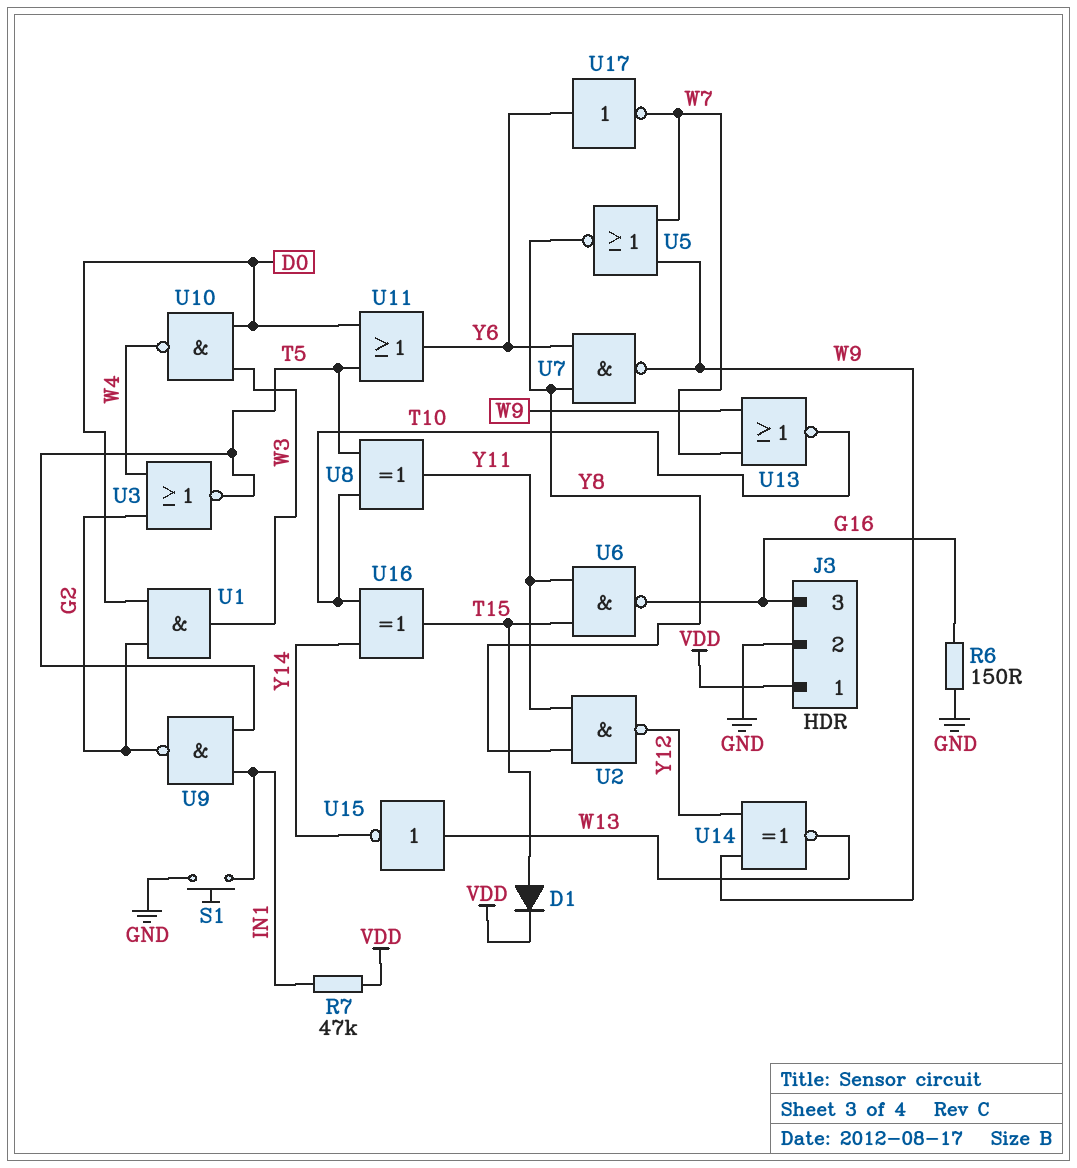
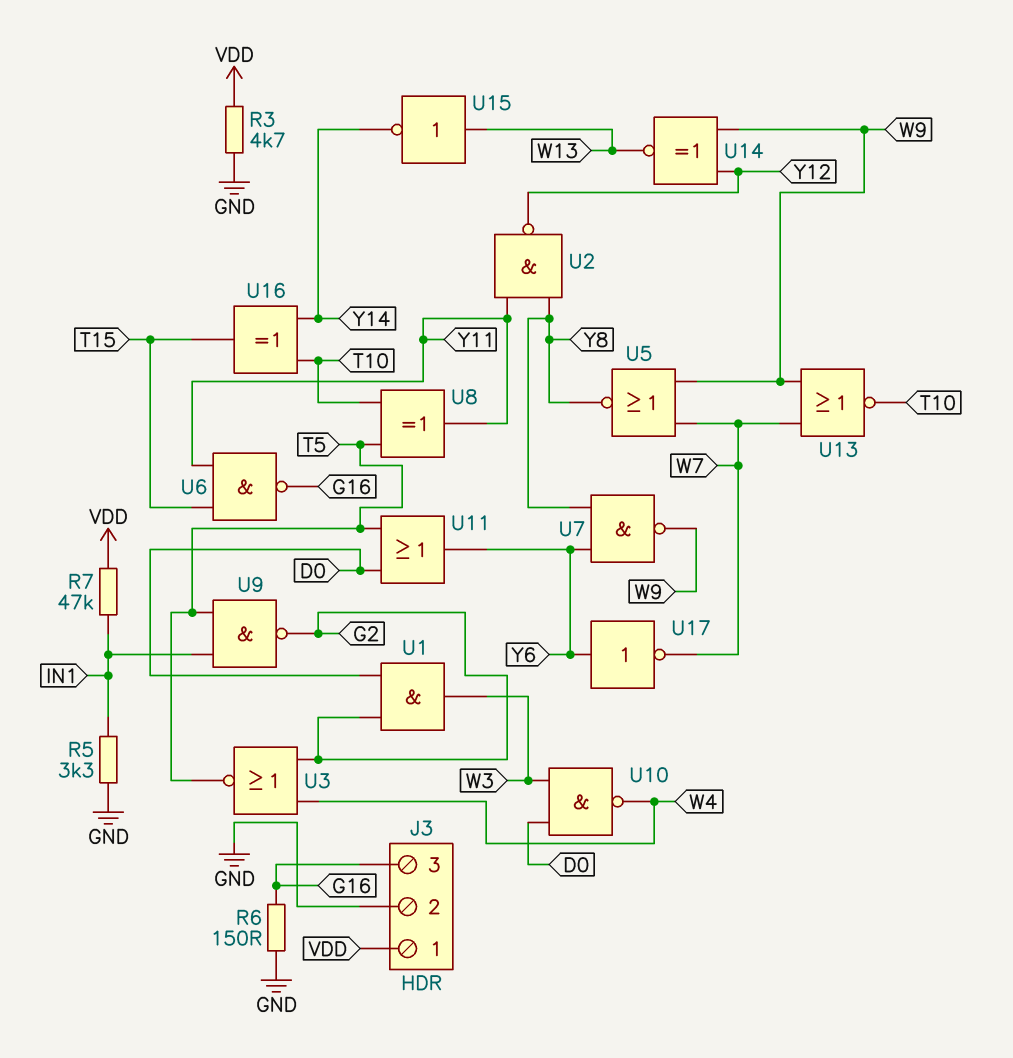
D1: diode (A T15, K VDD) -> none
R3: none -> 4.7k (GND, VDD)
R5: none -> 3.3k (GND, IN1)
S1: button (GND, IN1) -> none

